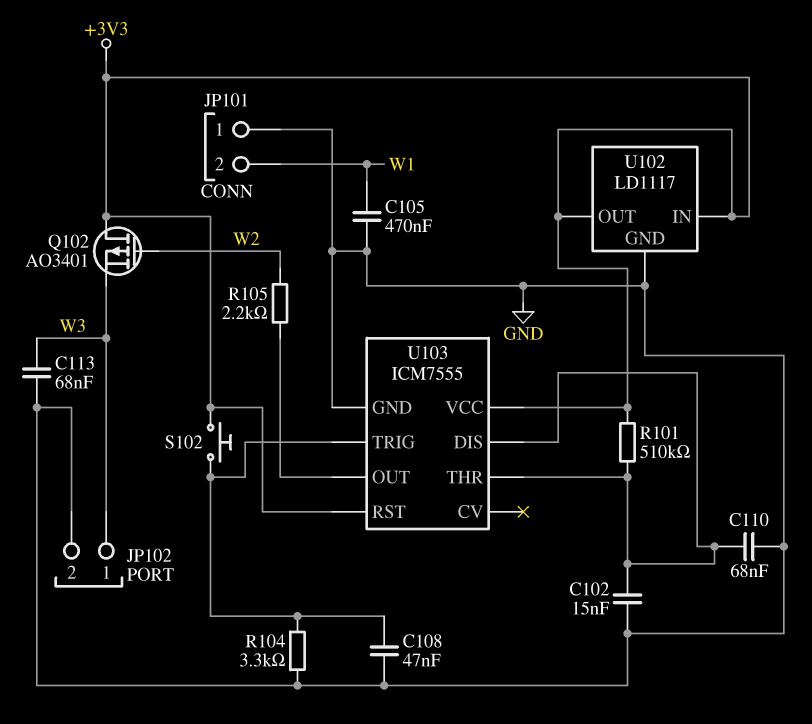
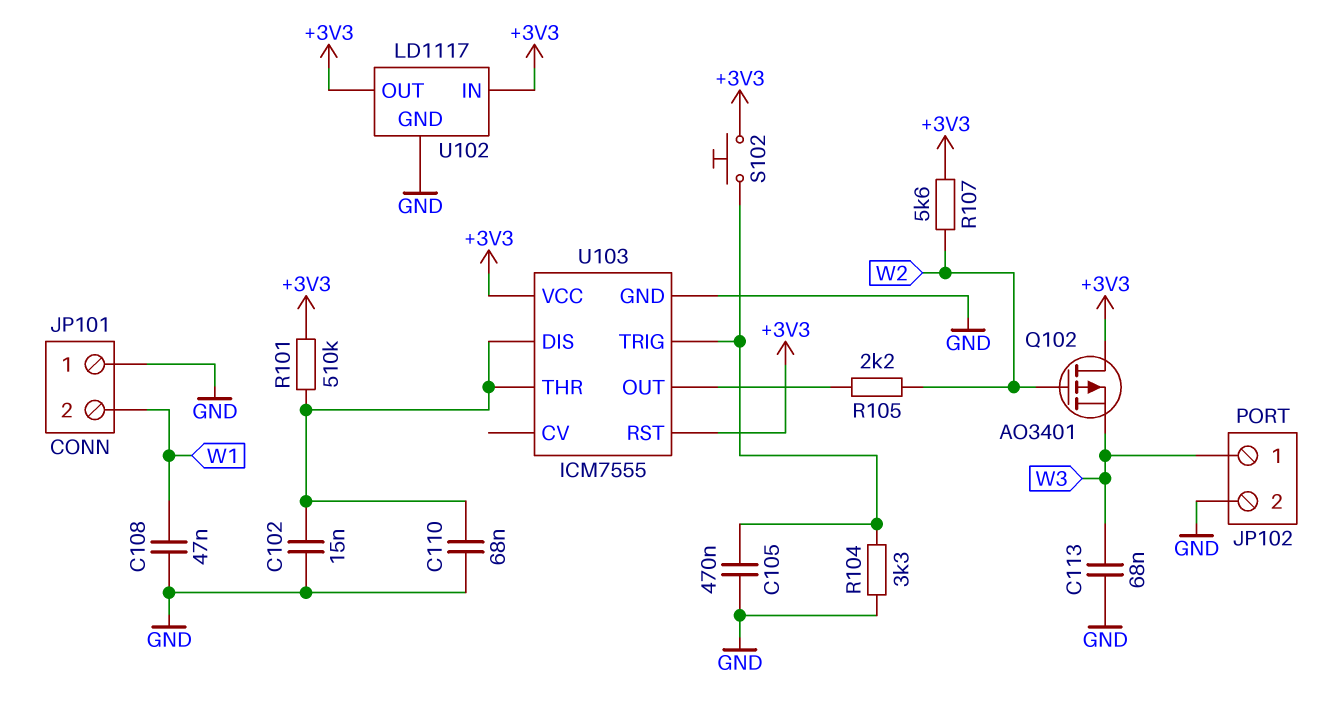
C105: 470nF (GND, W1) -> 470nF (GND, U103/TRIG)
C108: 47nF (GND, U103/TRIG) -> 47nF (GND, W1)
R107: none -> 5.6k (+3V3, W2)

